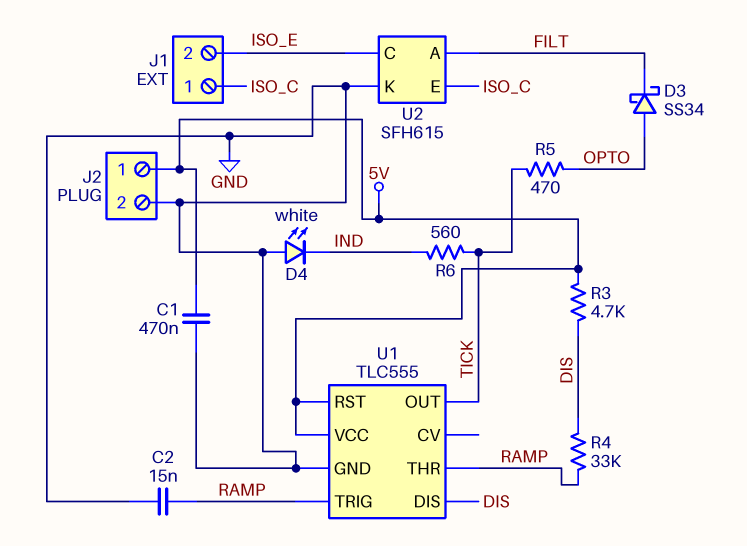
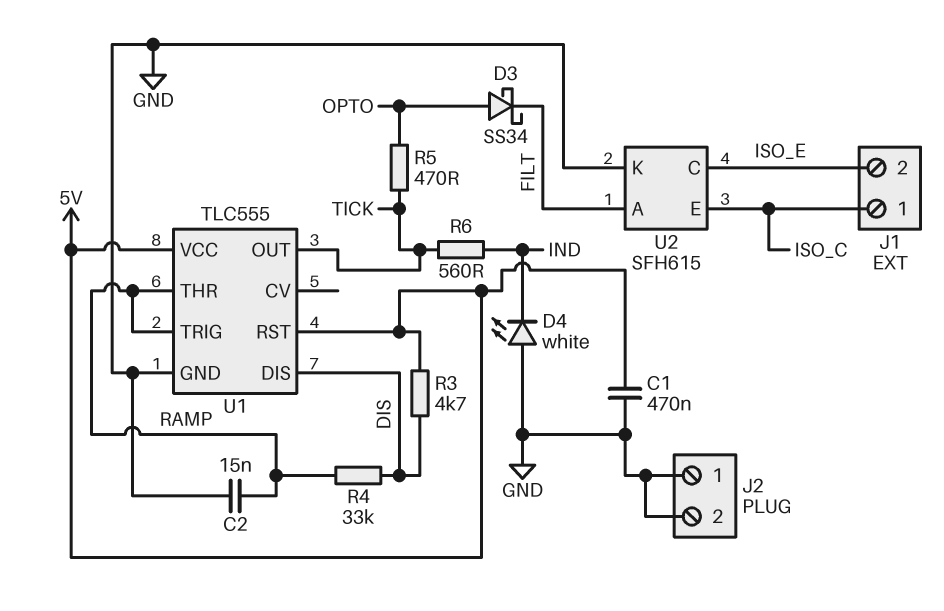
J2 pin 1: 5V -> GND

